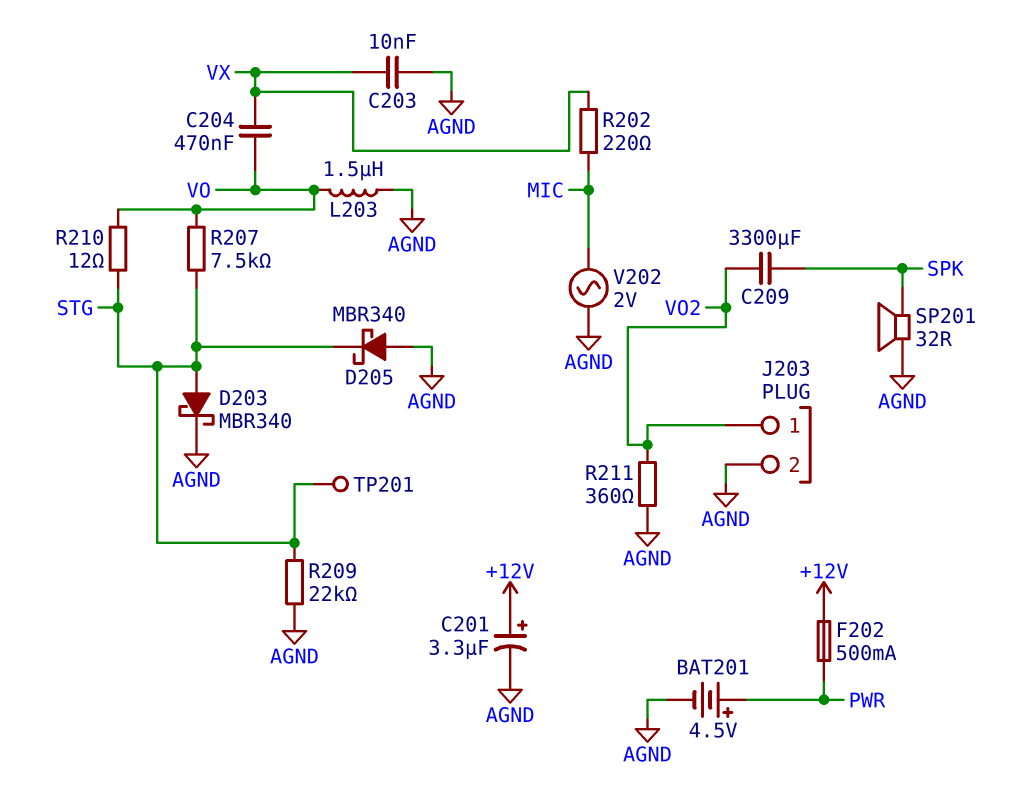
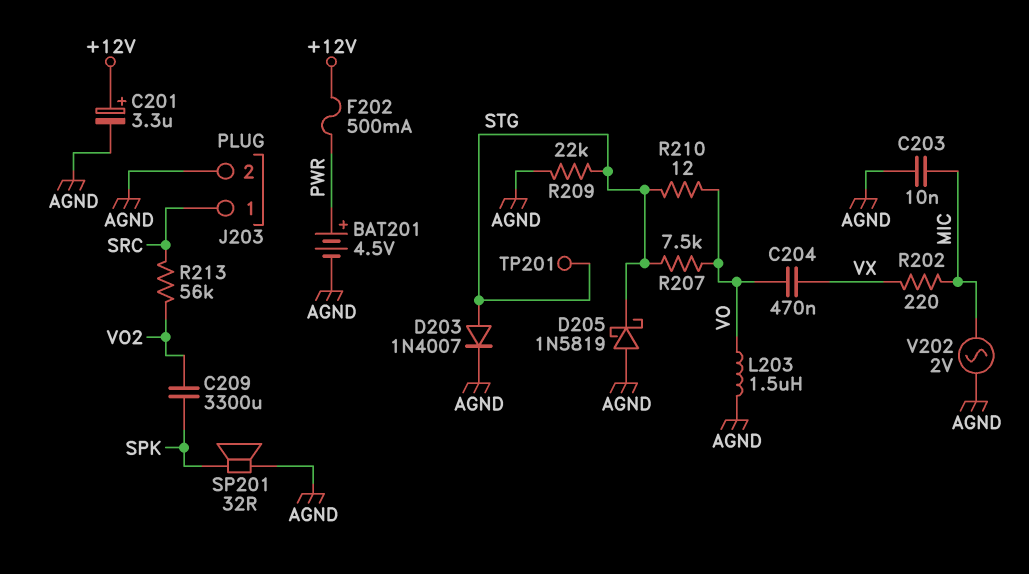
C203: 10nF (AGND, VX) -> 10nF (AGND, MIC)
D203: schottky MBR340 (A STG, K AGND) -> diode 1N4007 (A STG, K AGND)
D205: schottky MBR340 (A AGND, K STG) -> schottky 1N5819 (A AGND, K STG)
J203 pin 1: VO2 -> SRC
R211: 360 (AGND, VO2) -> none
R213: none -> 56k (SRC, VO2)

